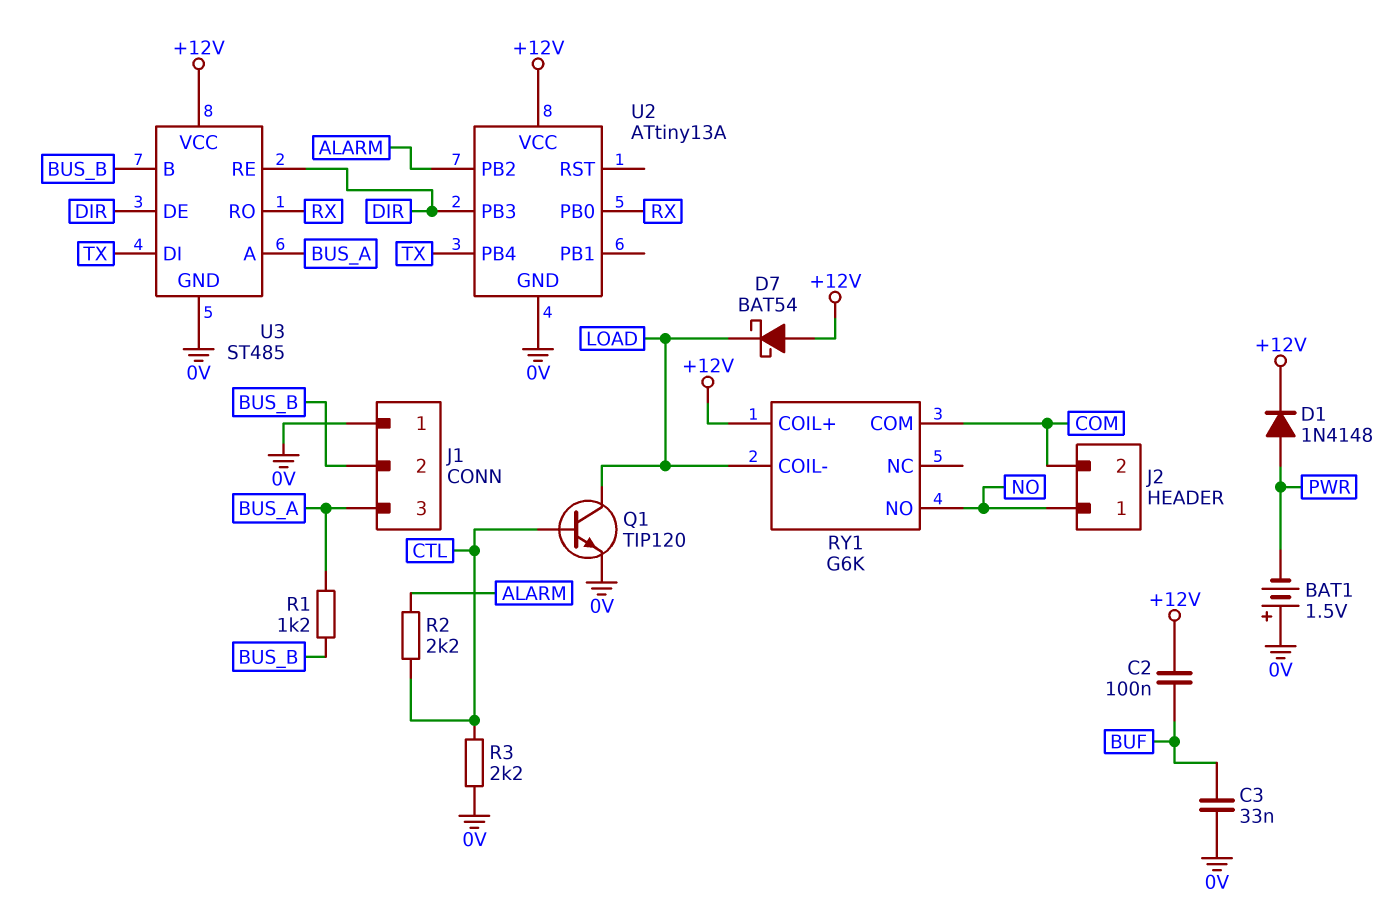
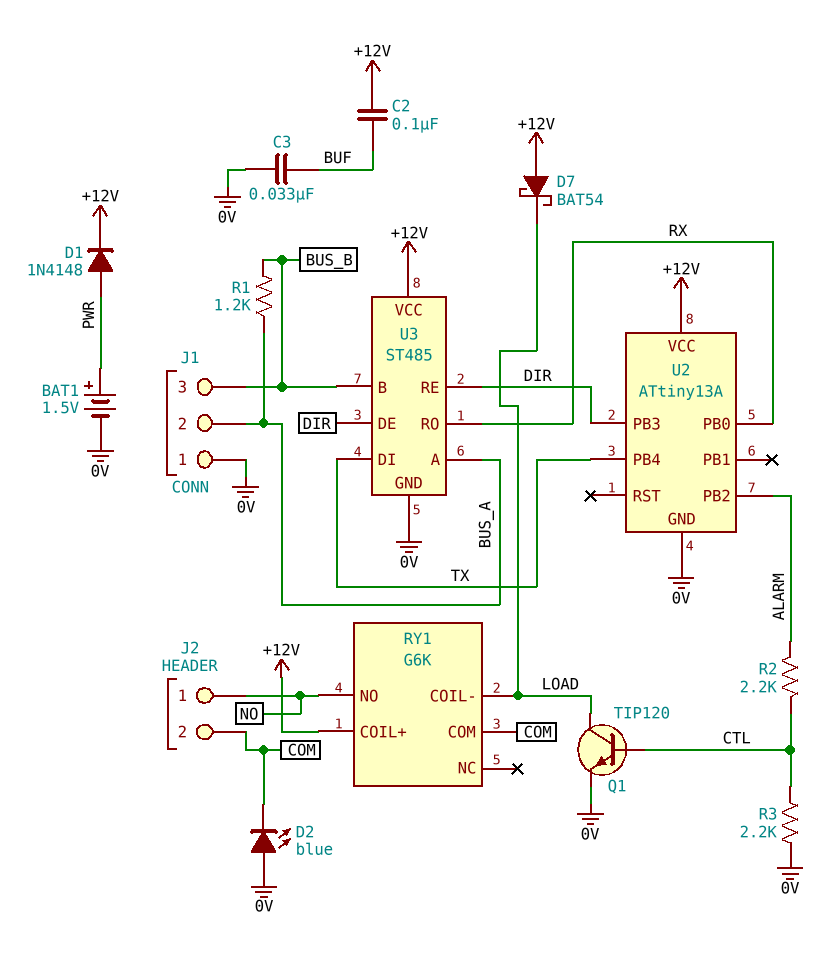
BAT1: 1.5V (plus 0V, minus PWR) -> 1.5V (plus PWR, minus 0V)
D2: none -> LED blue (A 0V, K COM)
J1 pin 2: BUS_B -> BUS_A
J1 pin 3: BUS_A -> BUS_B

